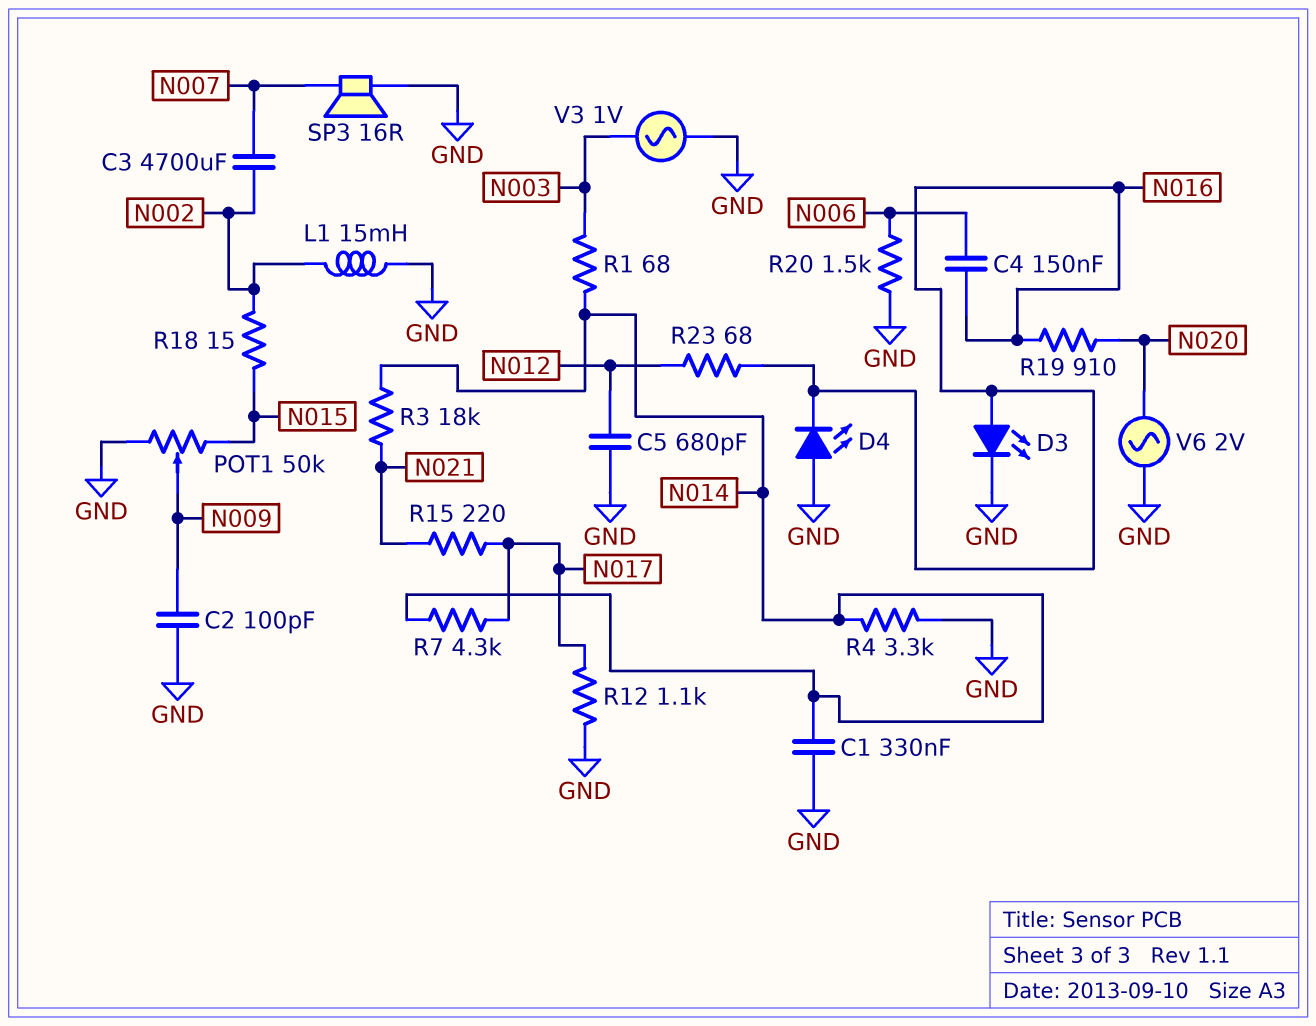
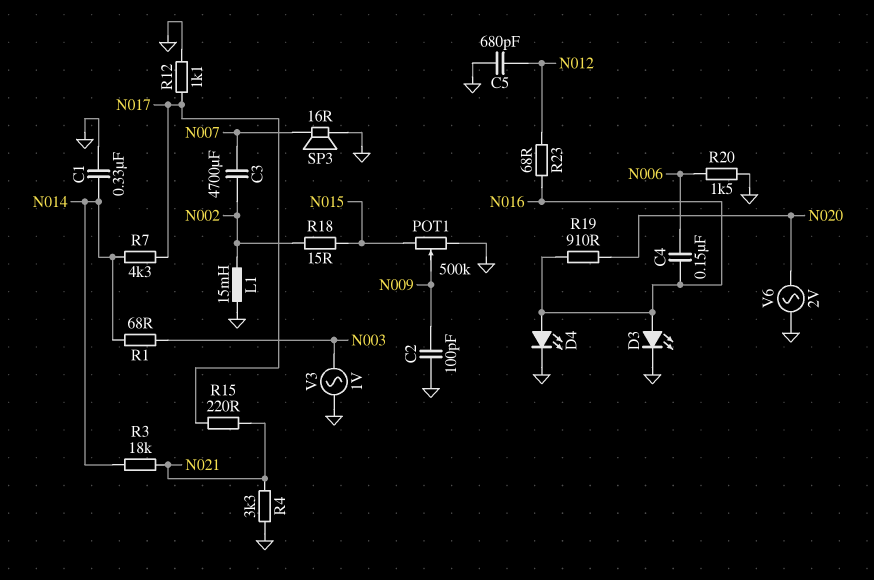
D4: LED (A GND, K N016) -> LED (A N016, K GND)
POT1: 50k (GND, N015, wiper N009) -> 500k (GND, N015, wiper N009)
R4: 3.3k (GND, N014) -> 3.3k (GND, N021)

